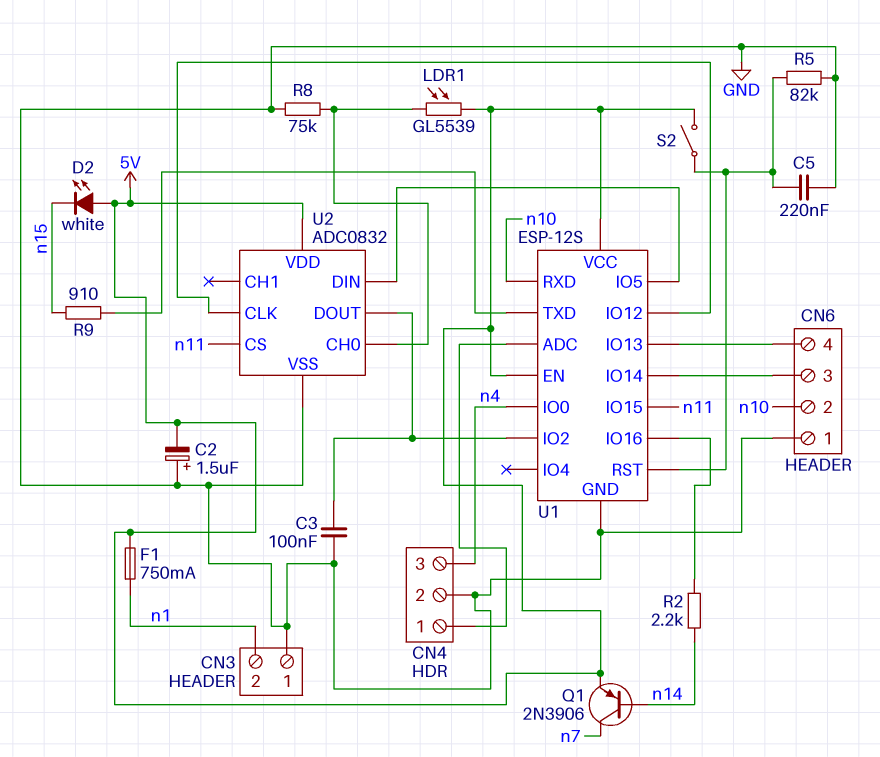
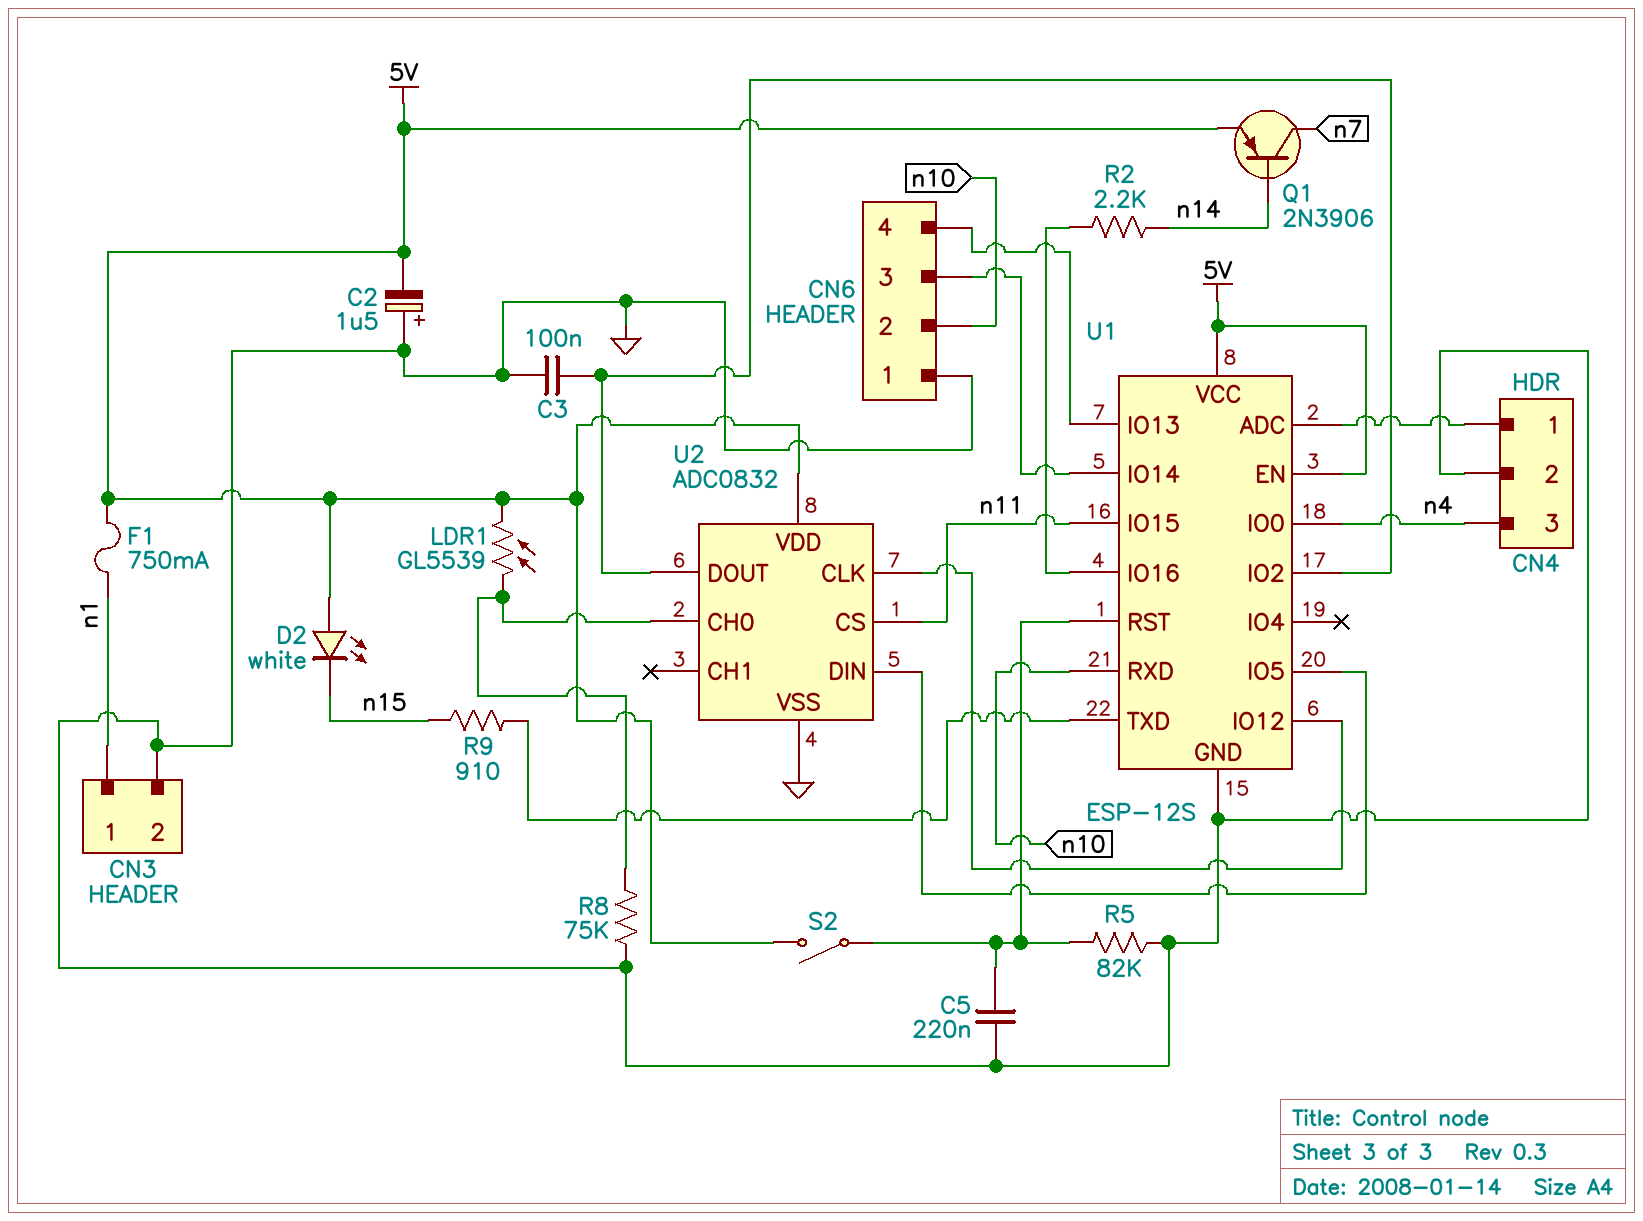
CN3 pin 1: GND -> n1
CN3 pin 2: n1 -> GND

